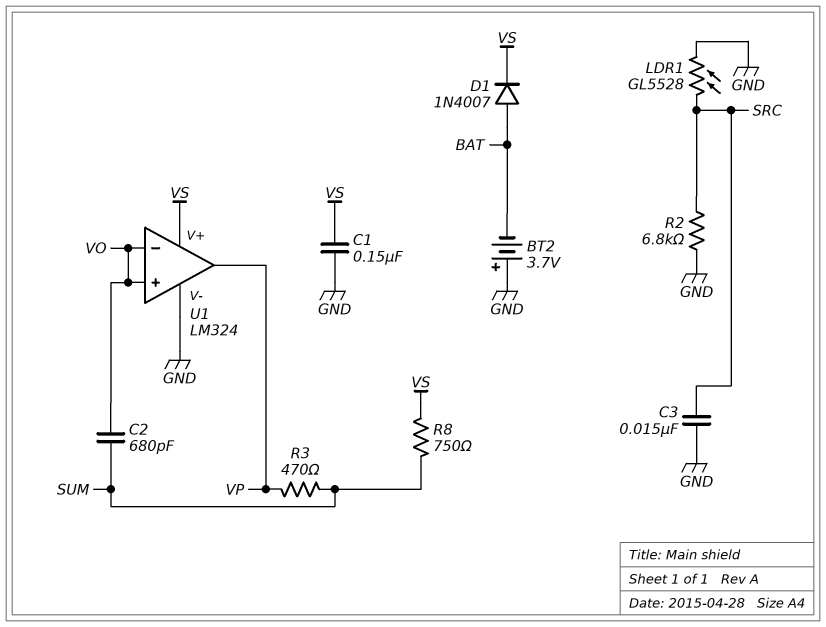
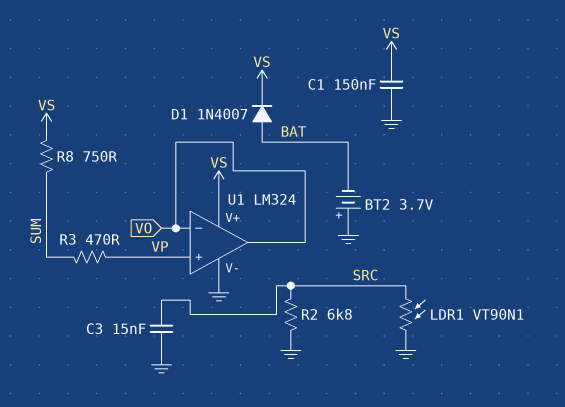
C2: 680pF (SUM, VO) -> none
LDR1: GL5528 (GND, SRC) -> VT90N1 (GND, SRC)
U1 pin in+: VO -> VP
U1 pin out: VP -> VO

